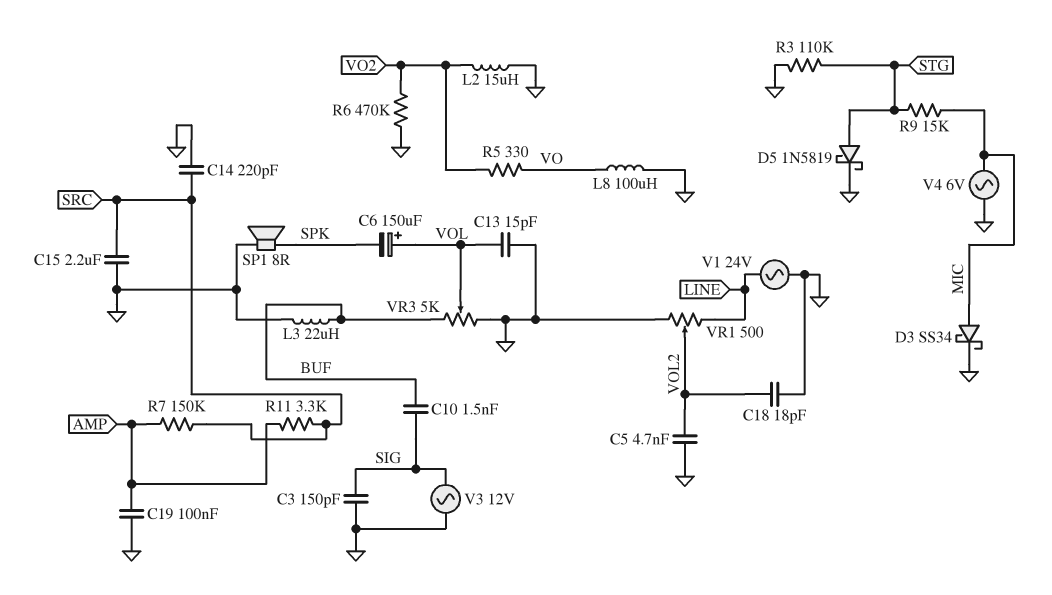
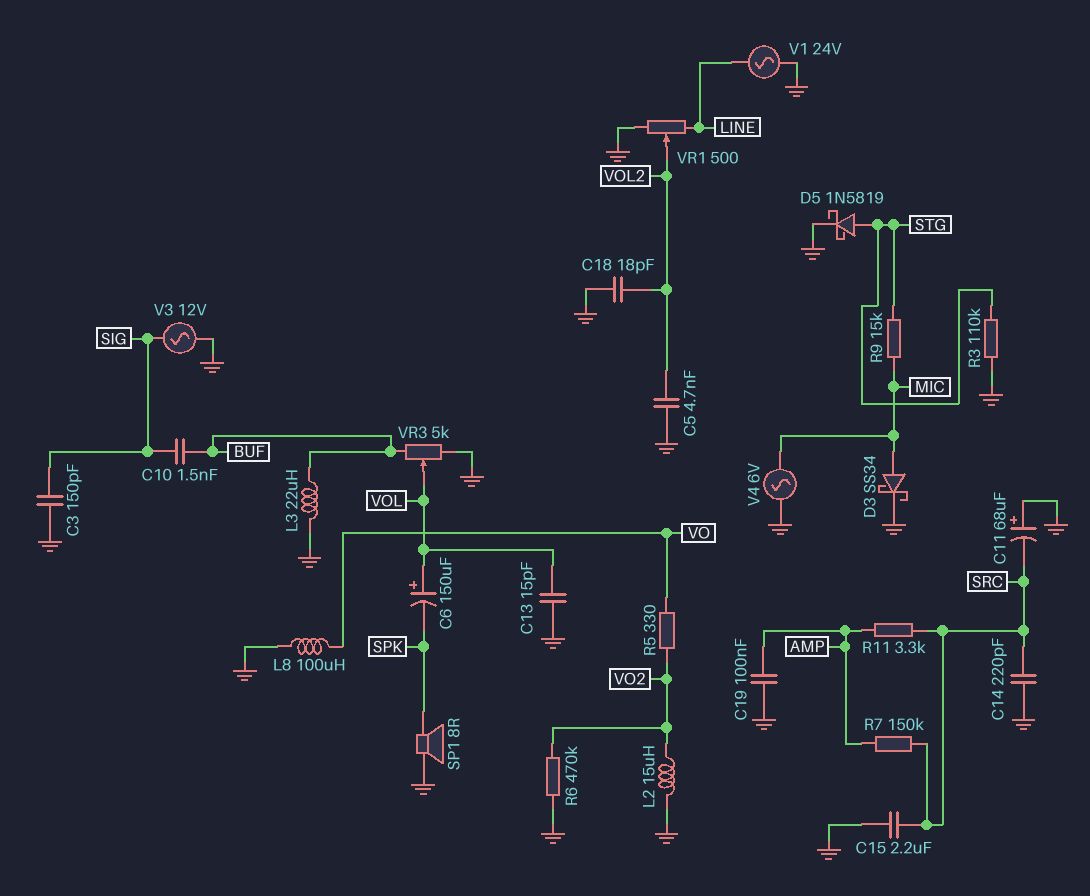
C11: none -> 68uF (plus GND, minus SRC)

